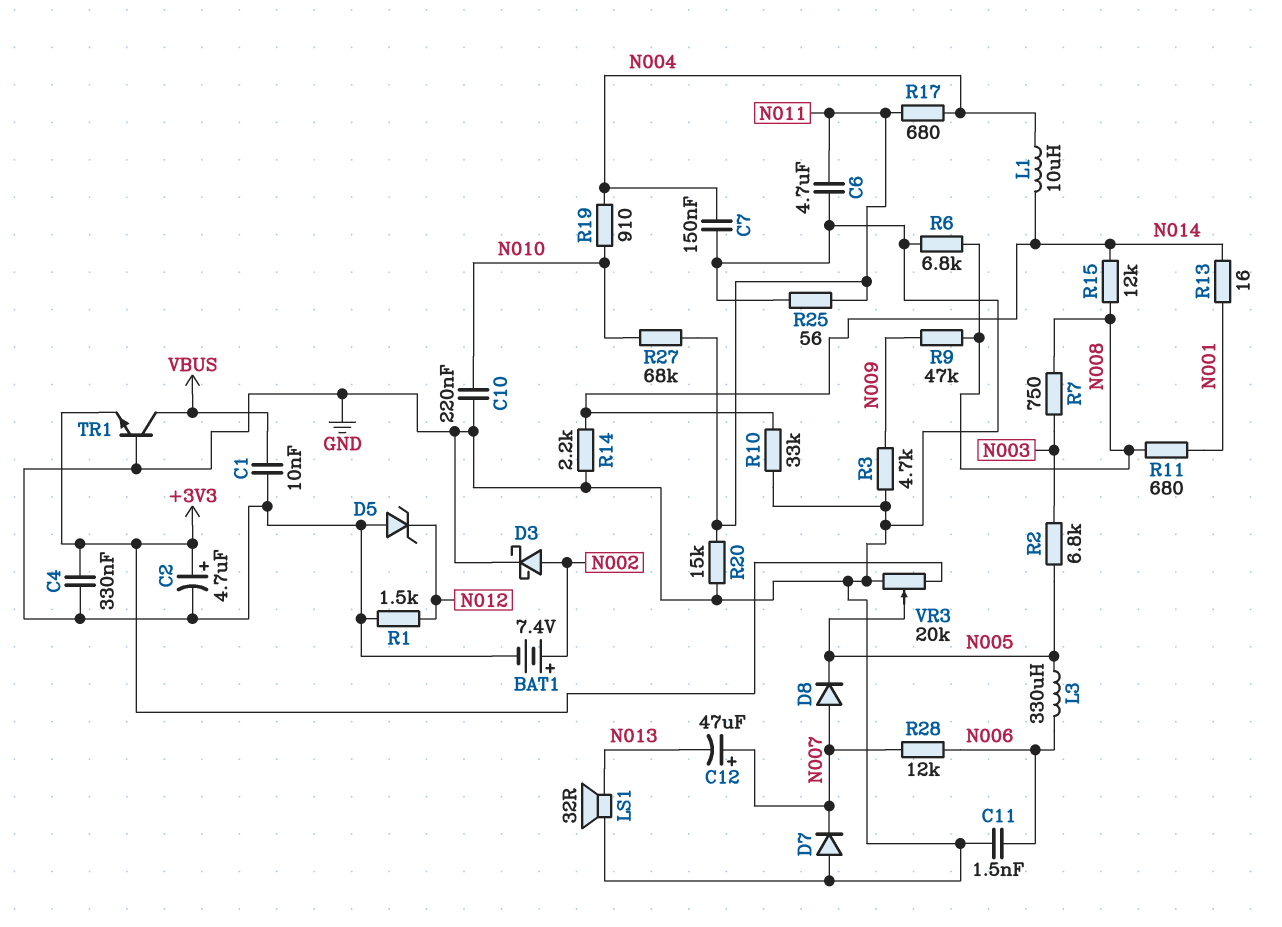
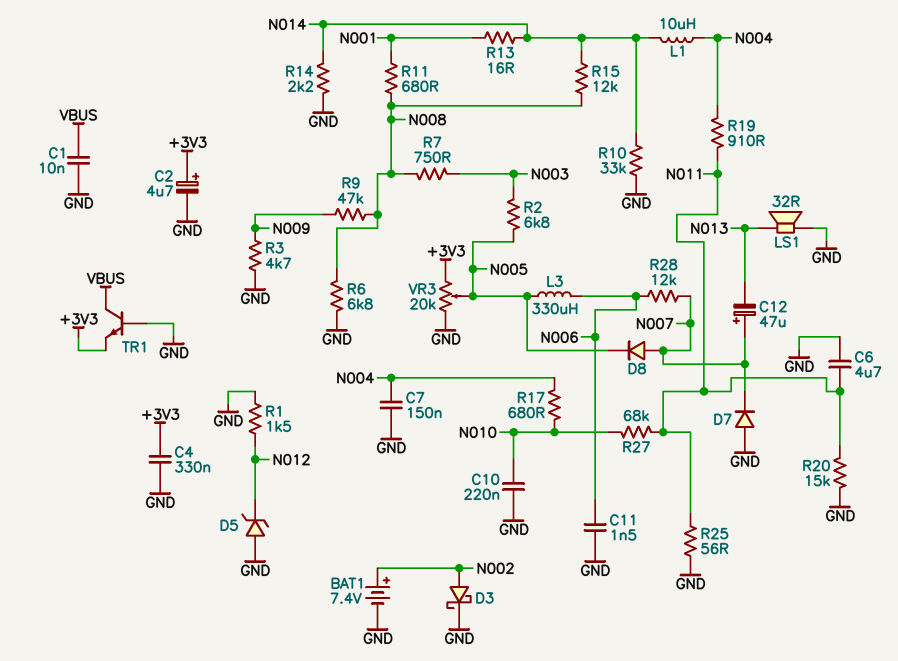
R17: 680 (N004, N011) -> 680 (N004, N010)
R19: 910 (N004, N010) -> 910 (N004, N011)

